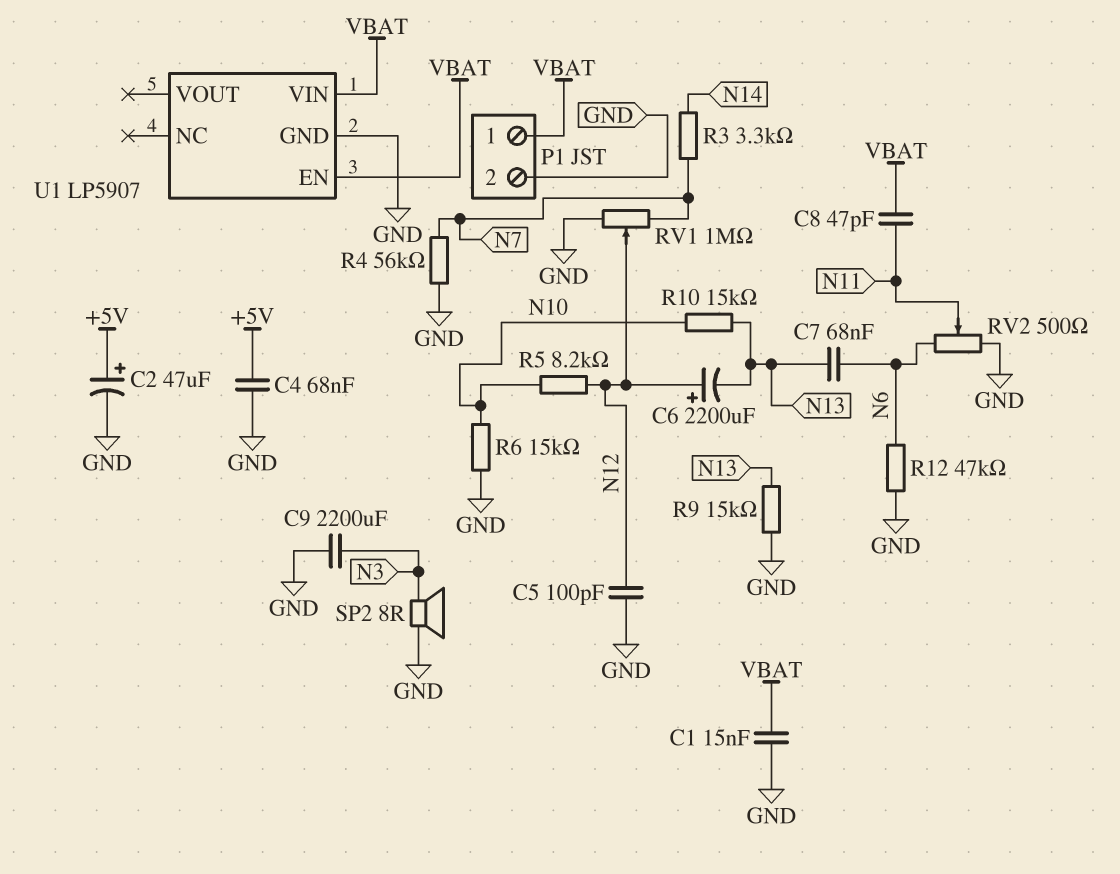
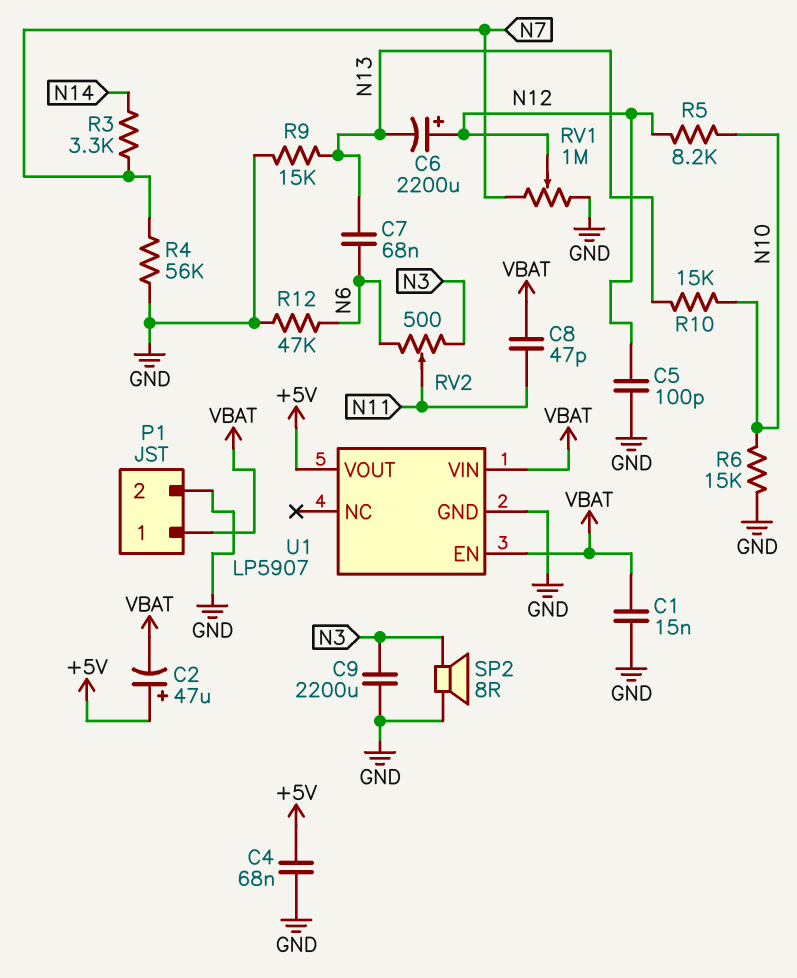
C2: 47uF (plus +5V, minus GND) -> 47uF (plus +5V, minus VBAT)
RV2: 500 (GND, N6, wiper N11) -> 500 (N3, N6, wiper N11)
U1 pin VOUT: none -> +5V

